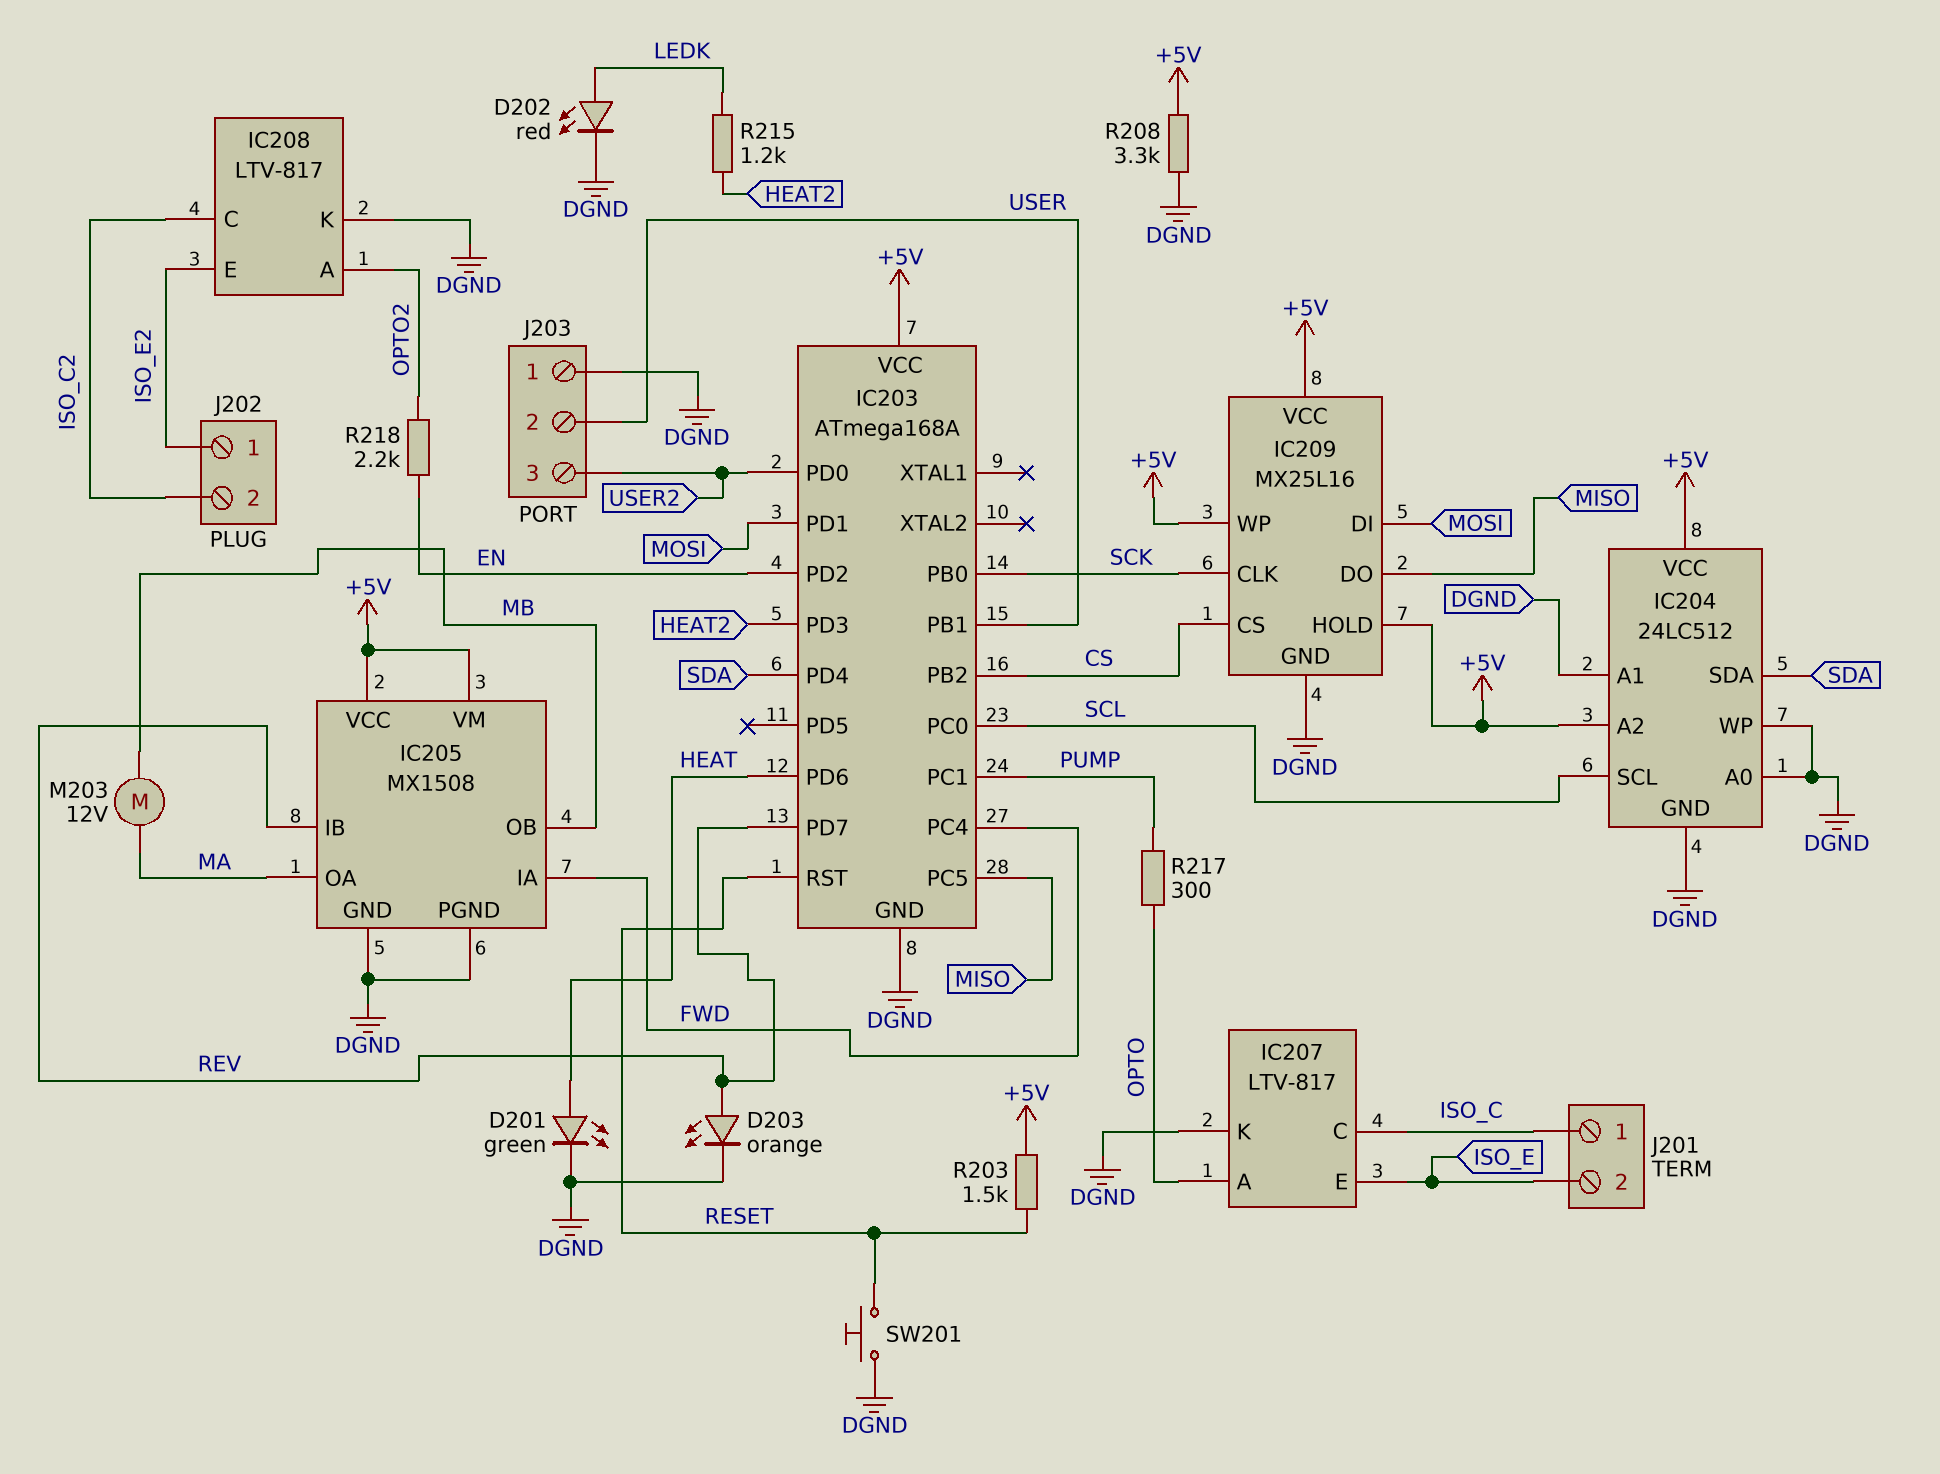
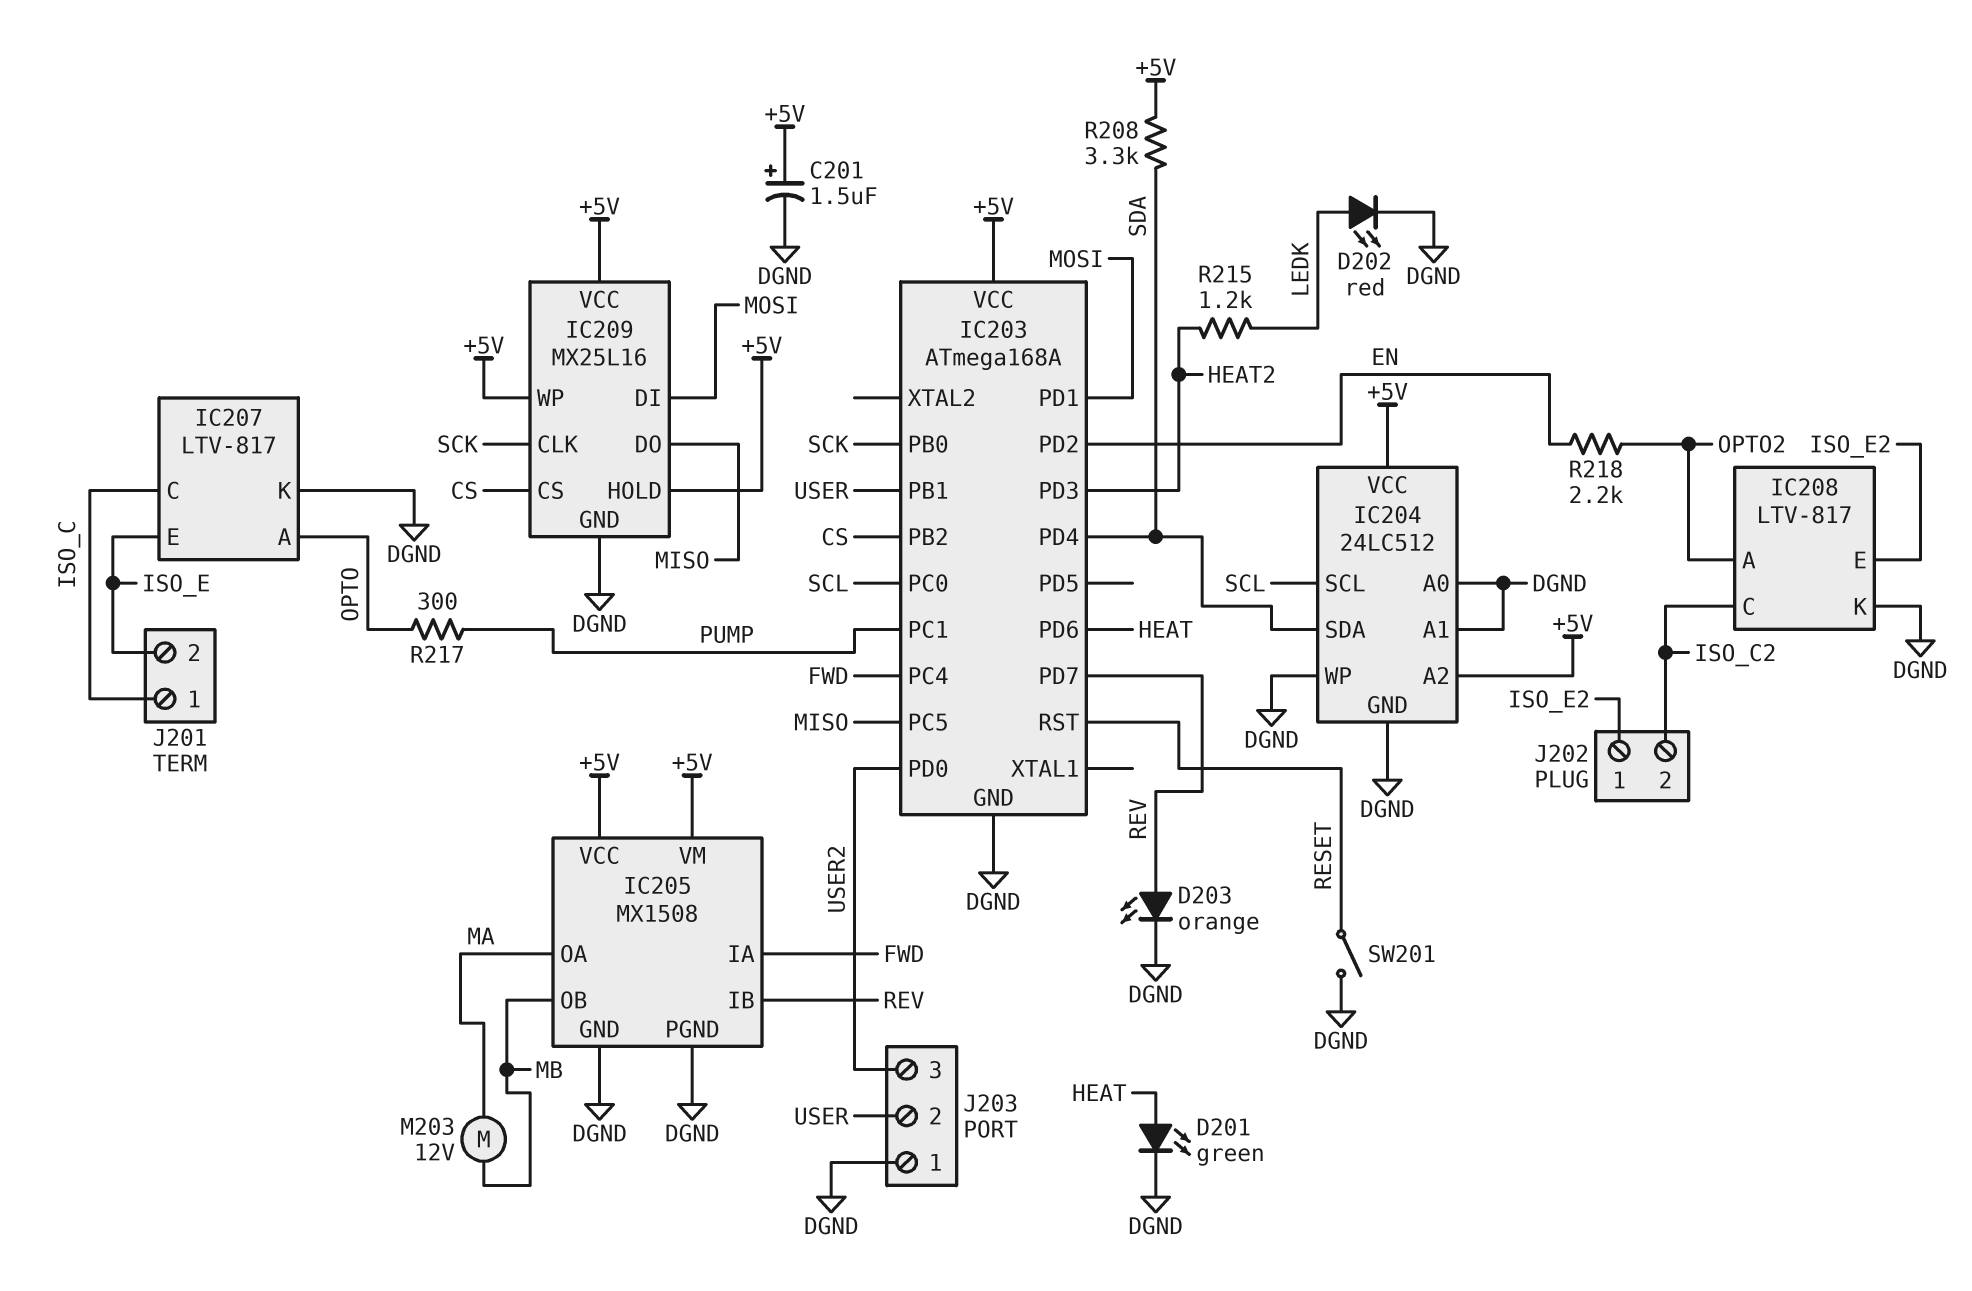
C201: none -> 1.5uF (plus +5V, minus DGND)
R203: 1.5k (+5V, RESET) -> none
R208: 3.3k (+5V, DGND) -> 3.3k (+5V, SDA)
SW201: button (DGND, RESET) -> switch (DGND, RESET)

